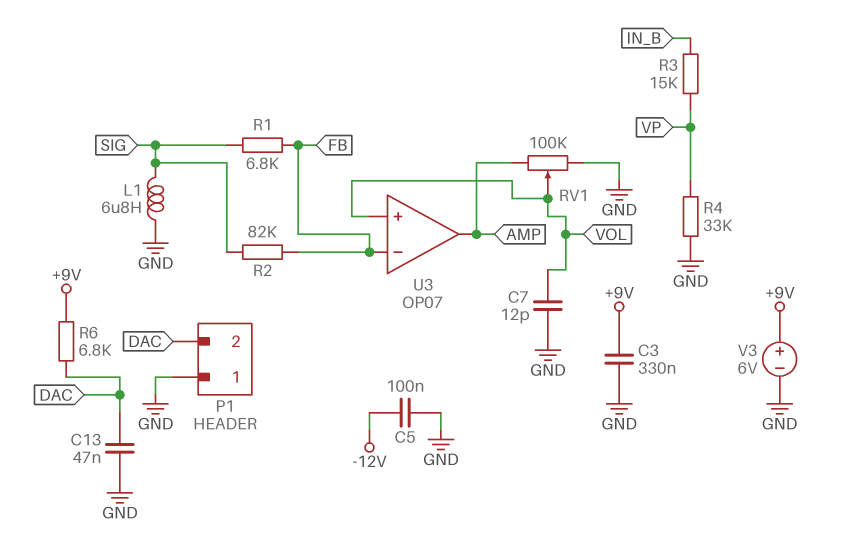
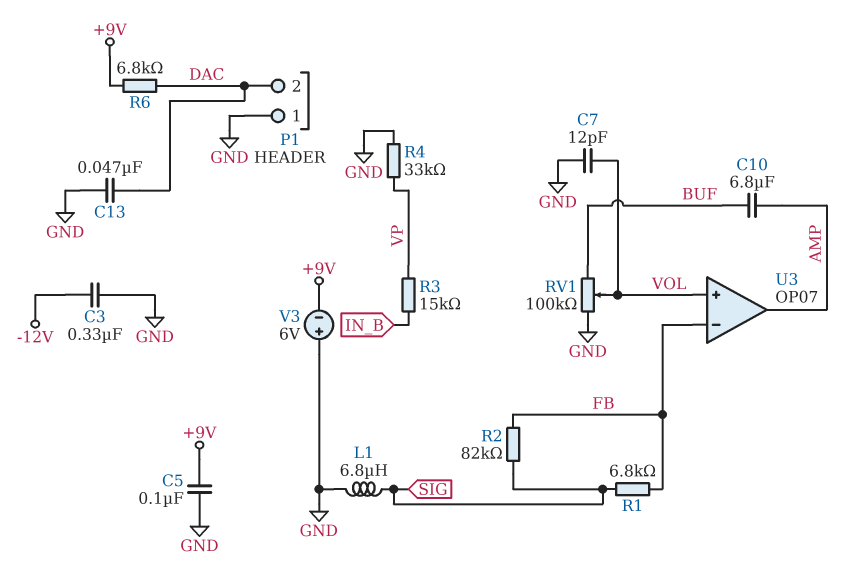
C3: 330nF (+9V, GND) -> 330nF (-12V, GND)
C5: 100nF (-12V, GND) -> 100nF (+9V, GND)
C10: none -> 6.8uF (AMP, BUF)
RV1: 100k (AMP, GND, wiper VOL) -> 100k (BUF, GND, wiper VOL)
V3: 6V (plus +9V, minus GND) -> 6V (plus GND, minus +9V)

